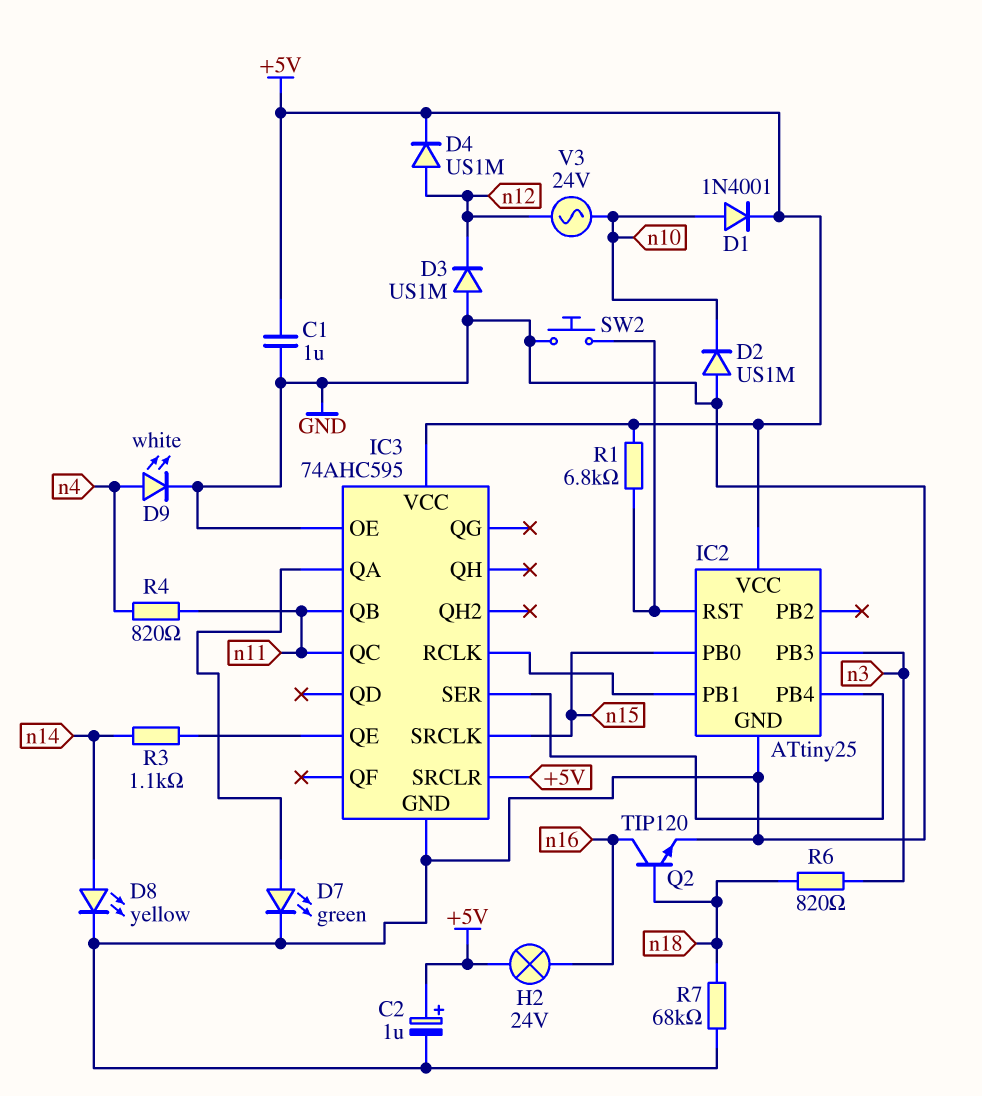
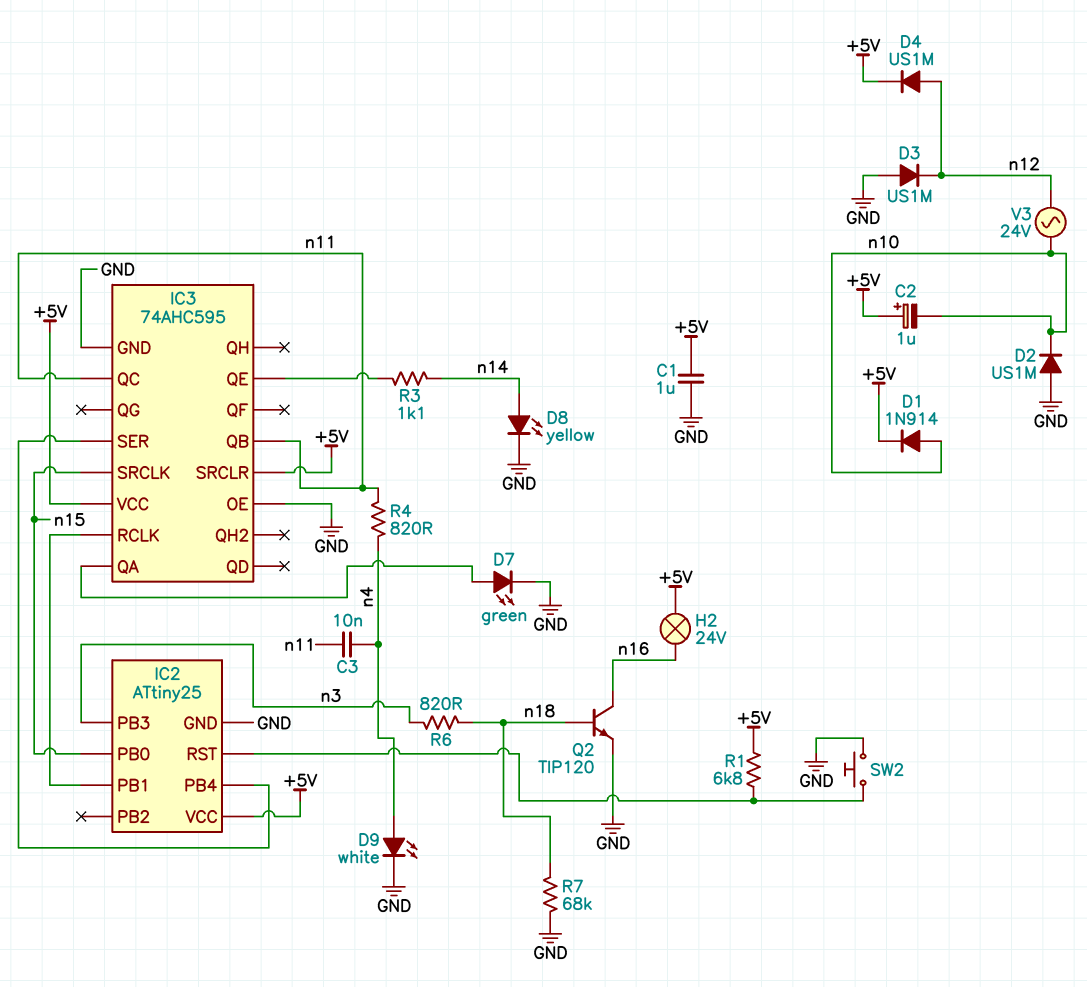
C2: 1uF (plus +5V, minus GND) -> 1uF (plus +5V, minus n10)
C3: none -> 10nF (n4, n11)
D1: diode 1N4001 (A n10, K +5V) -> diode 1N914 (A n10, K +5V)

